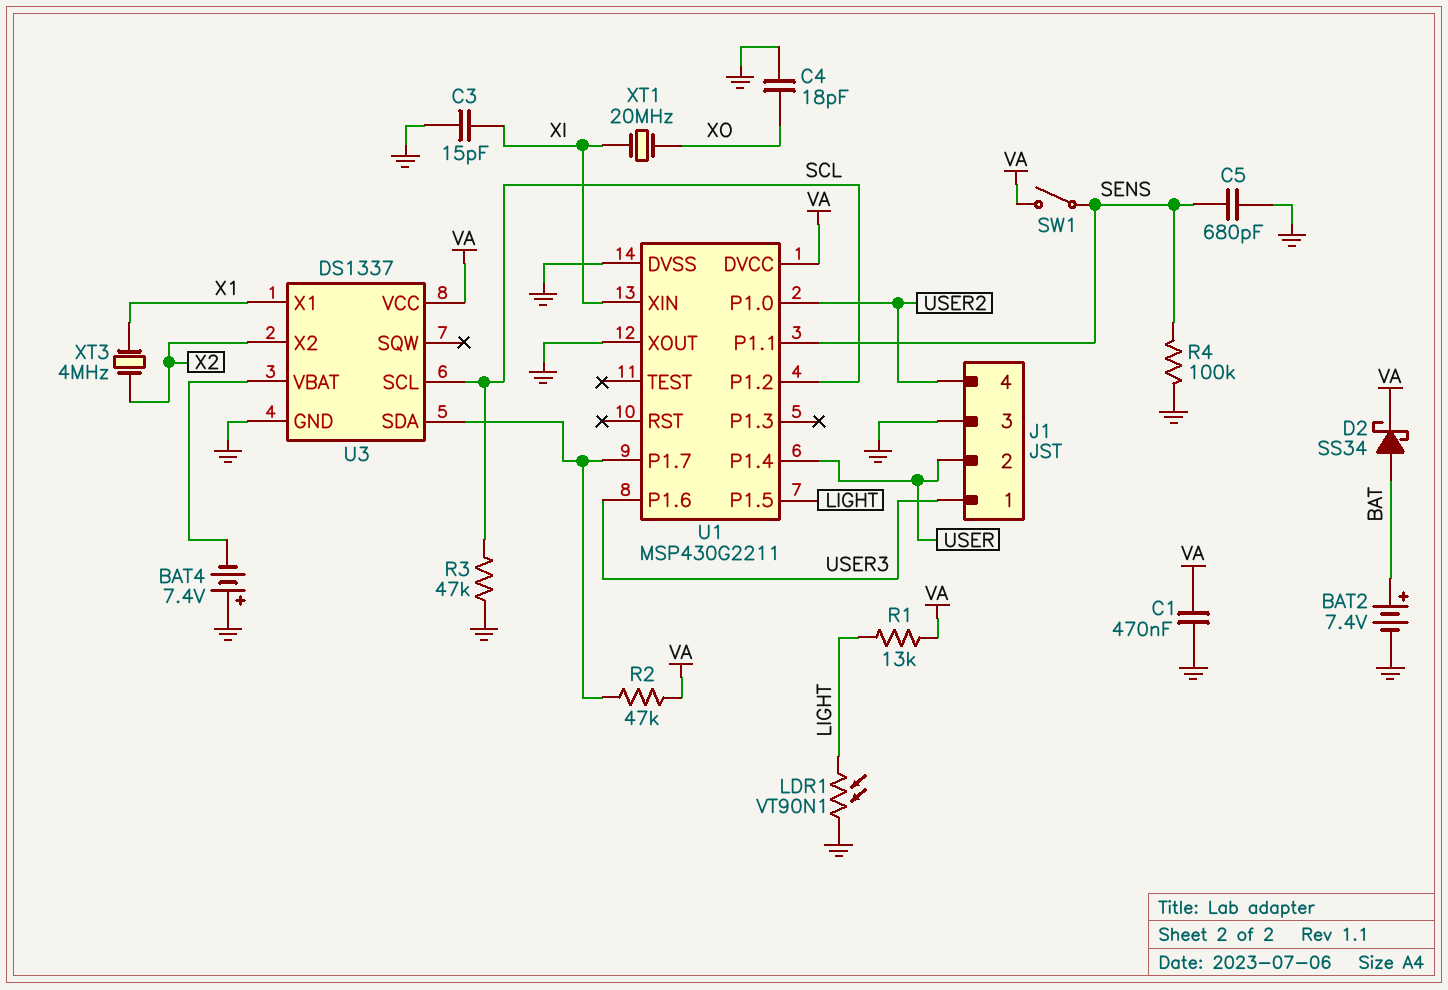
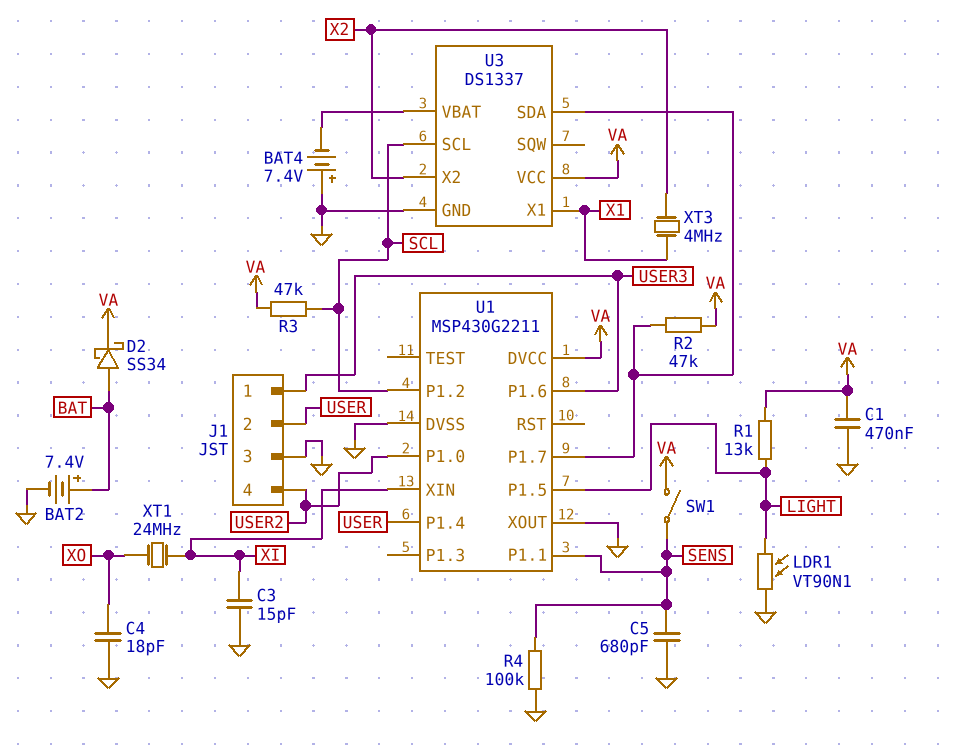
R3: 47k (GND, SCL) -> 47k (SCL, VA)
XT1: 20MHz (XI, XO) -> 24MHz (XI, XO)

